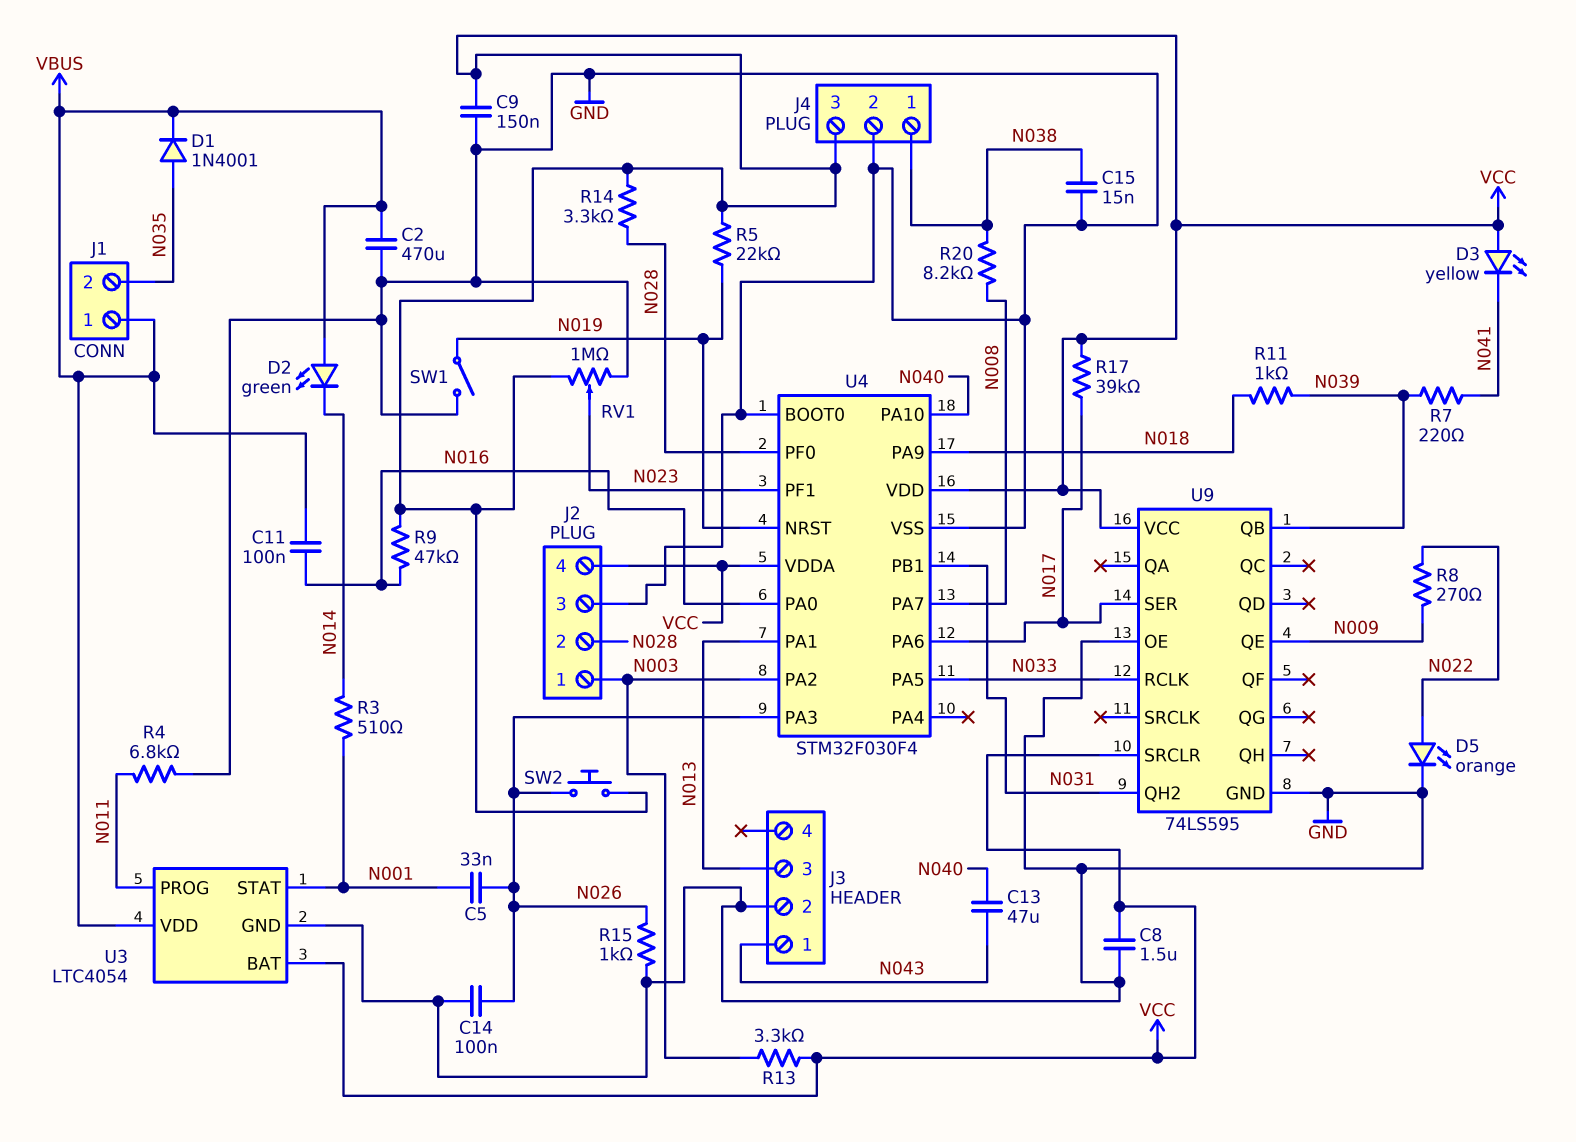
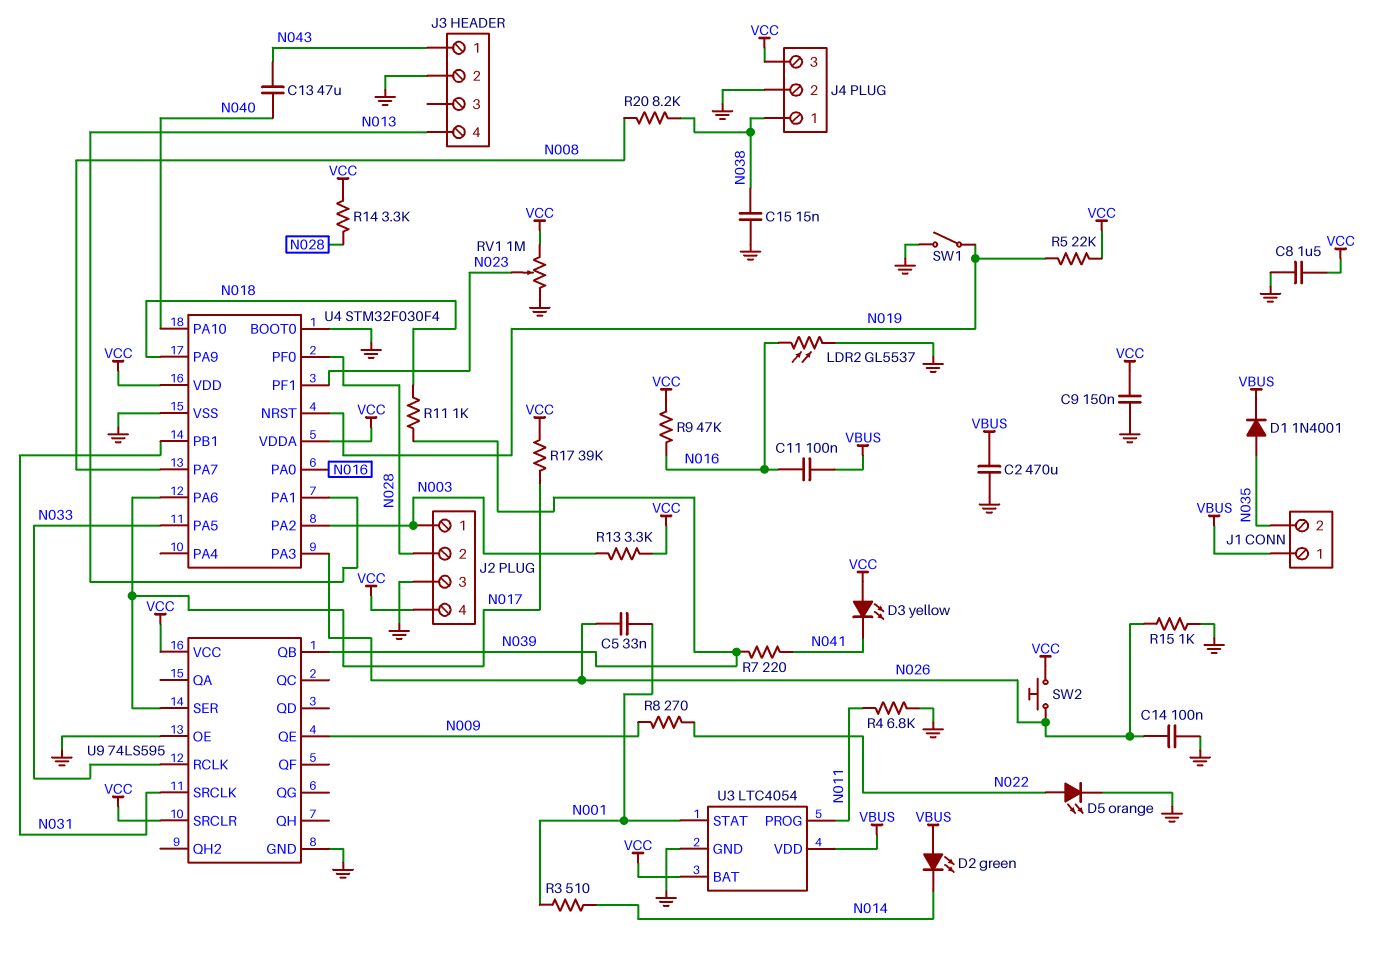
J3 pin 3: N013 -> none
J3 pin 4: none -> N013
LDR2: none -> GL5537 (GND, N016)
U9 pin QH2: N031 -> none
U9 pin SRCLK: none -> N031

